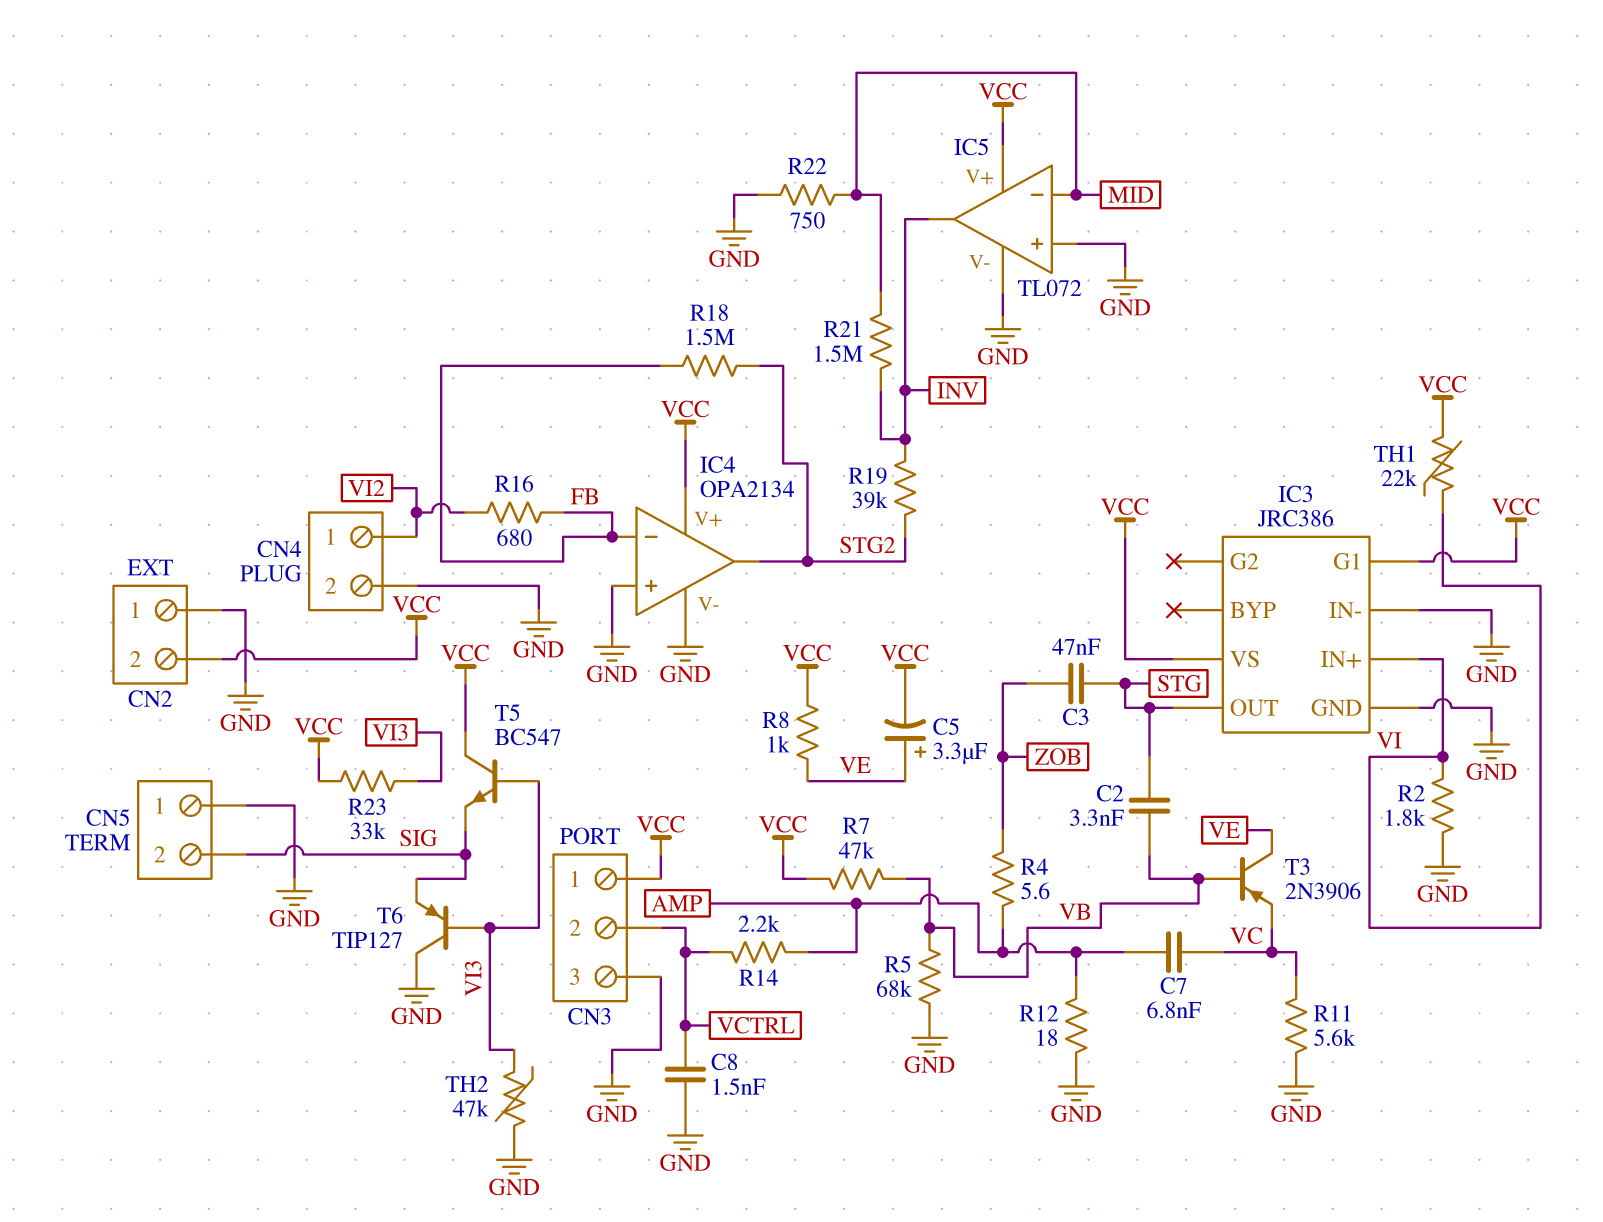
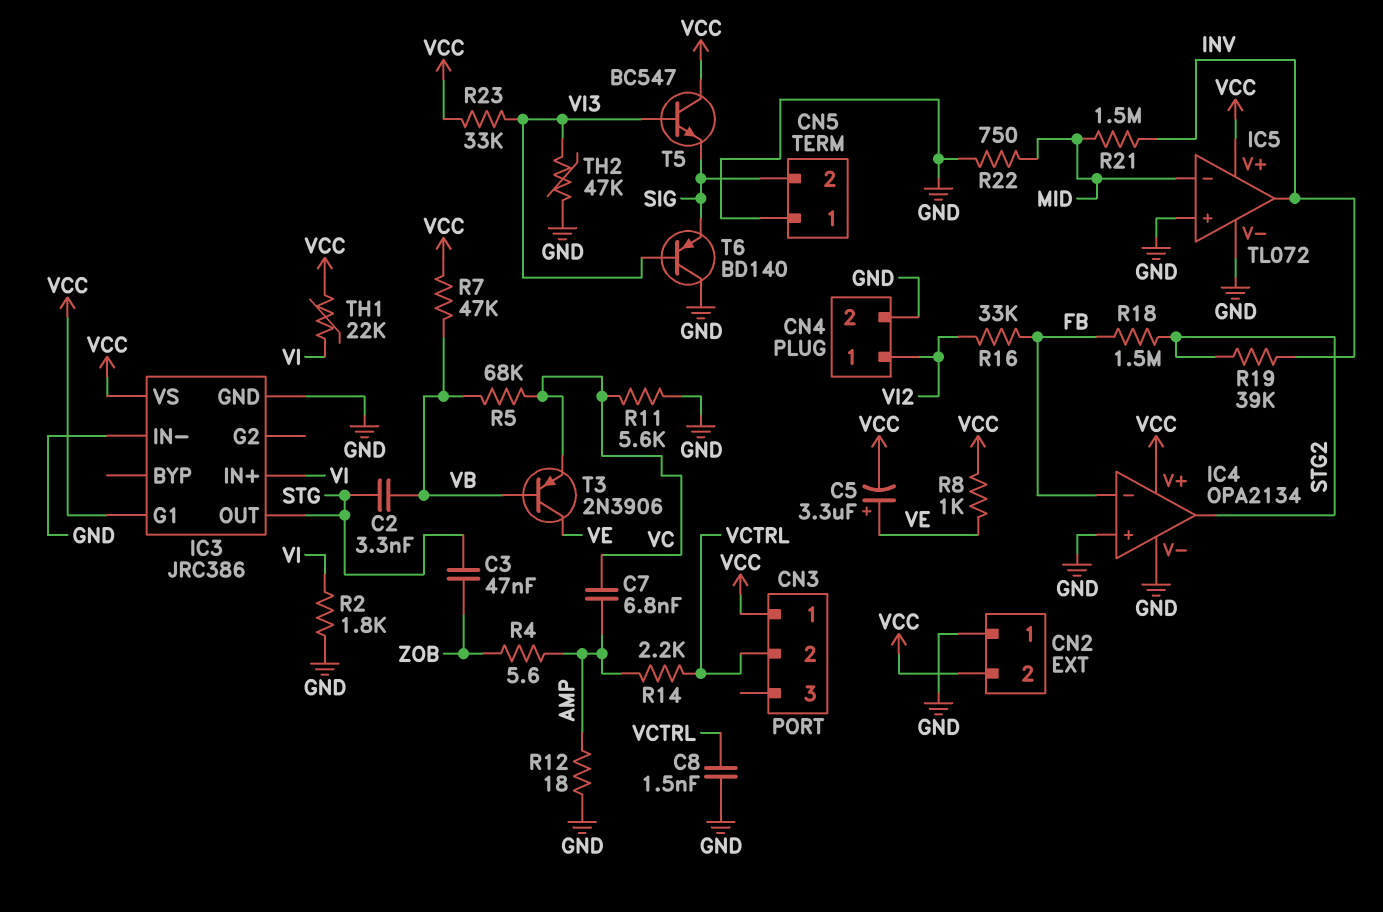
CN3 pin 3: GND -> none
R5: 68k (GND, VB) -> 68k (VB, VC)
R16: 680 (FB, VI2) -> 33k (FB, VI2)
T6: PNP TIP127 (B VI3, C GND, E SIG) -> PNP BD140 (B VI3, C GND, E SIG)

